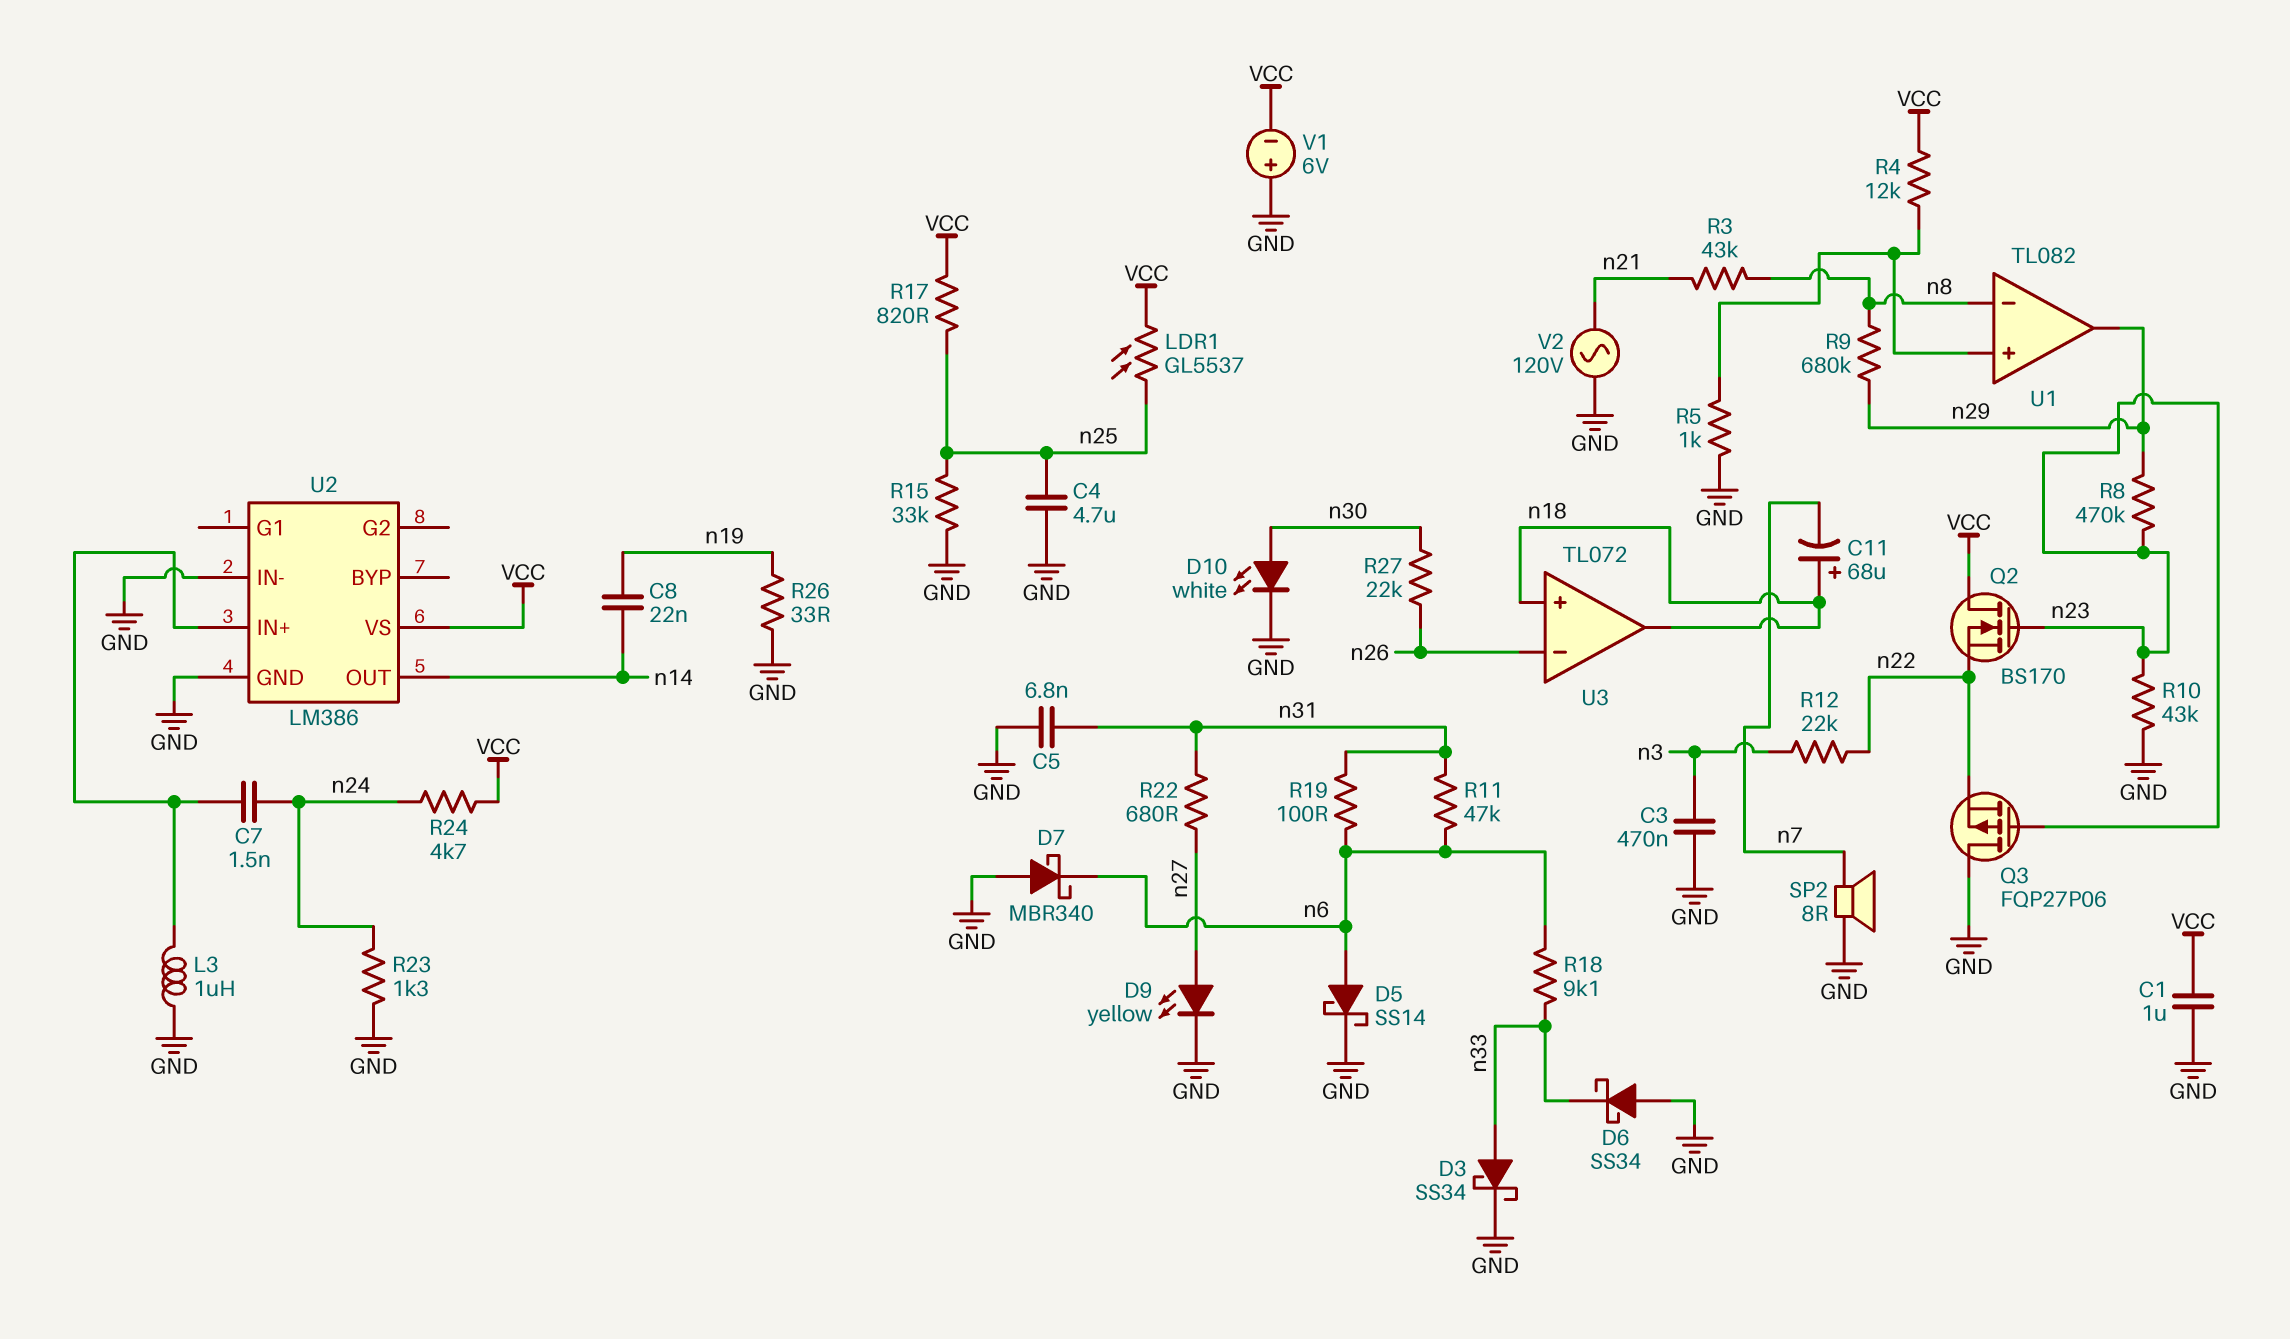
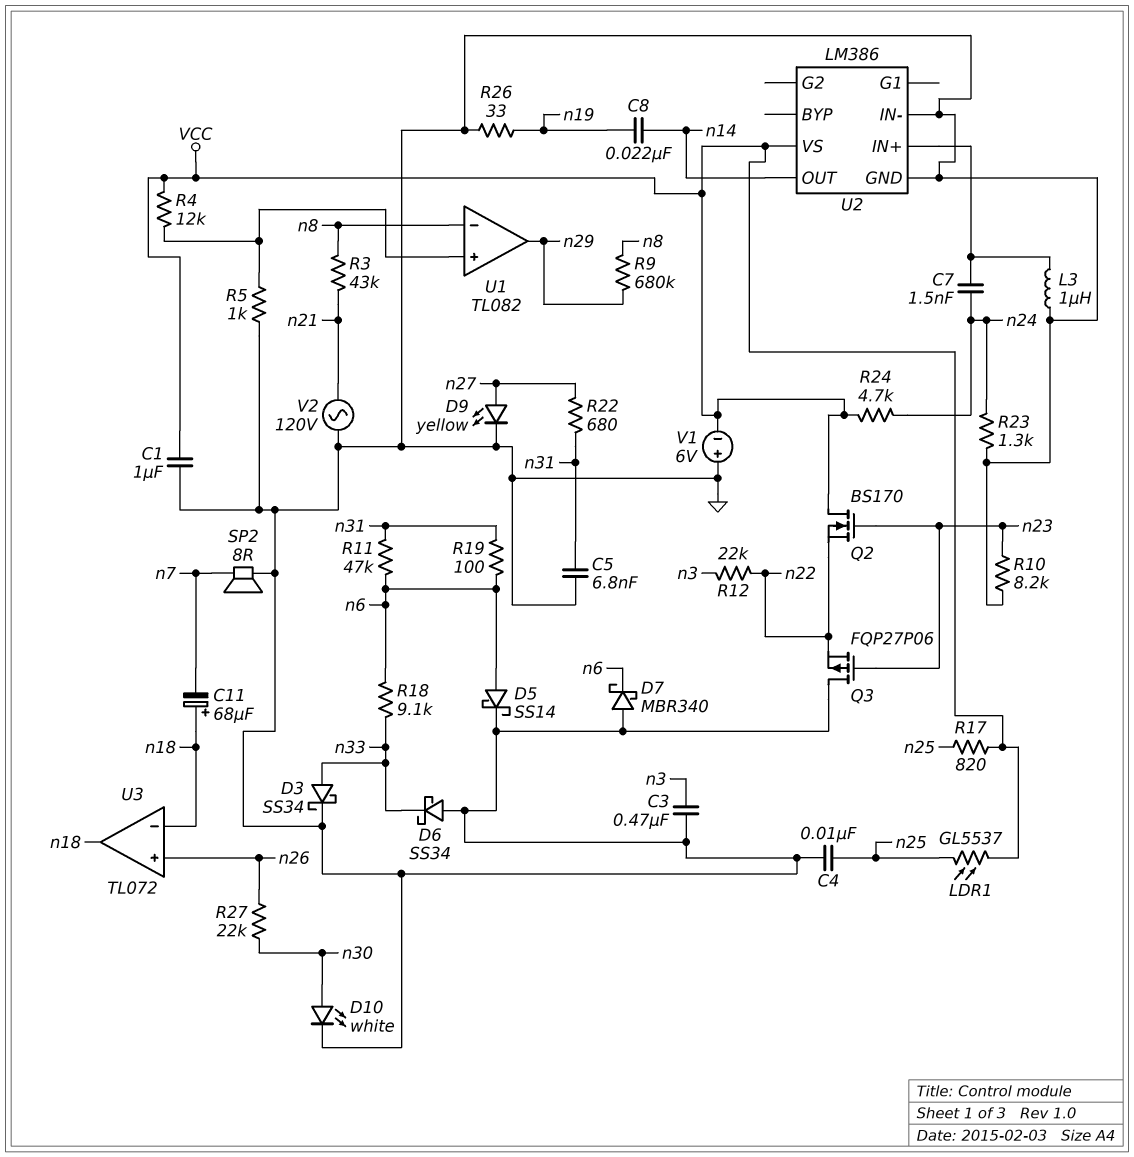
C4: 4.7uF (GND, n25) -> 10nF (GND, n25)
R8: 470k (n23, n29) -> none
R10: 43k (GND, n23) -> 8.2k (GND, n23)
R15: 33k (GND, n25) -> none
U3 pin in+: n18 -> n26
U3 pin in-: n26 -> n18

